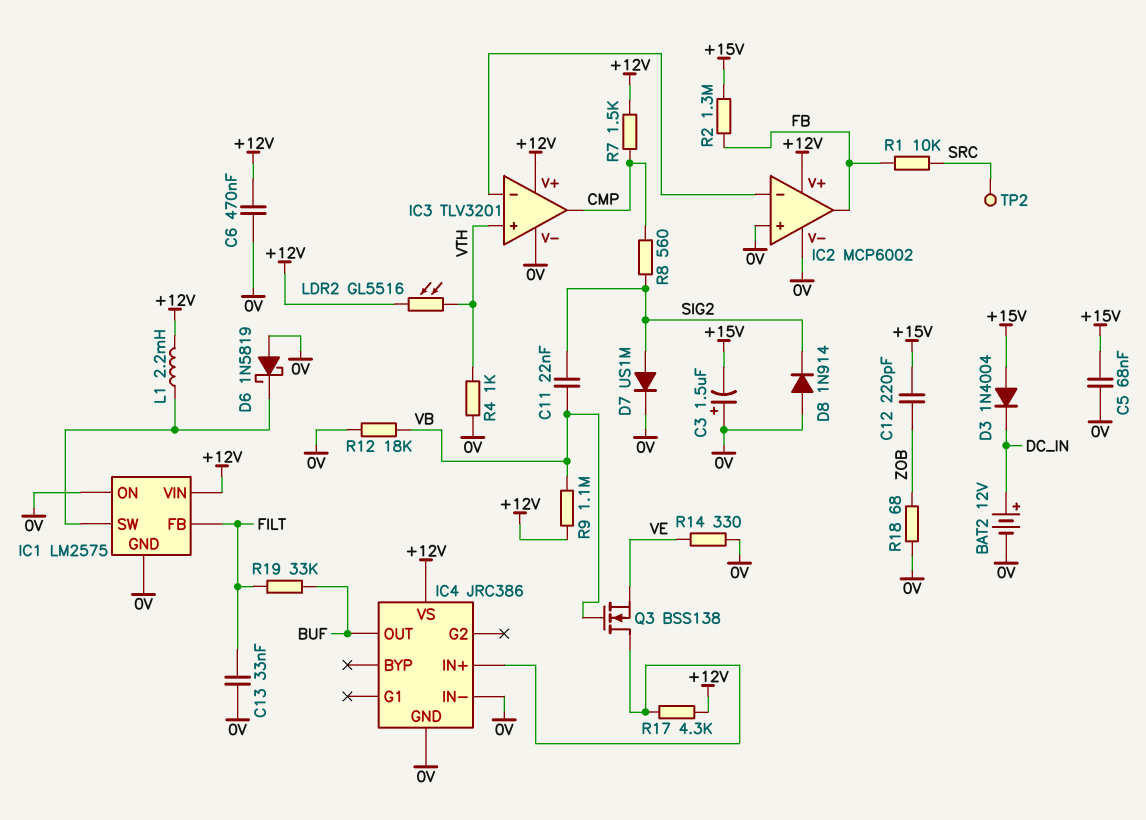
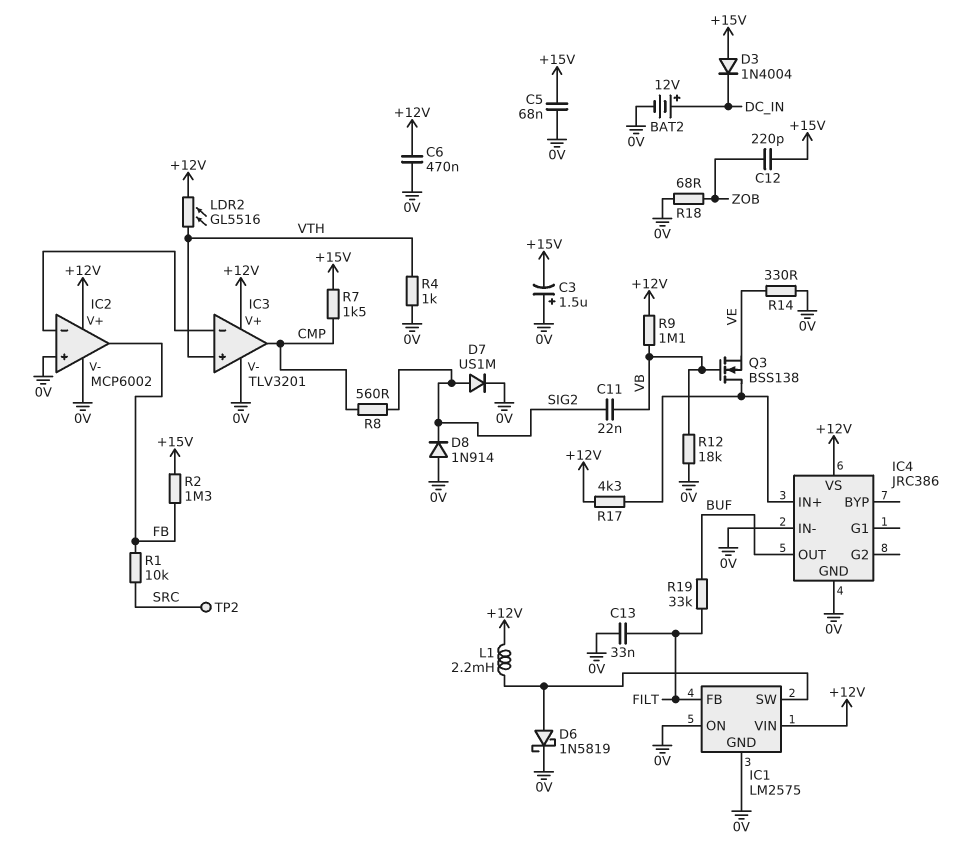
D6: schottky 1N5819 (A 0V, K IC1/SW) -> schottky 1N5819 (A IC1/SW, K 0V)
R7: 1.5k (+12V, CMP) -> 1.5k (+15V, CMP)

